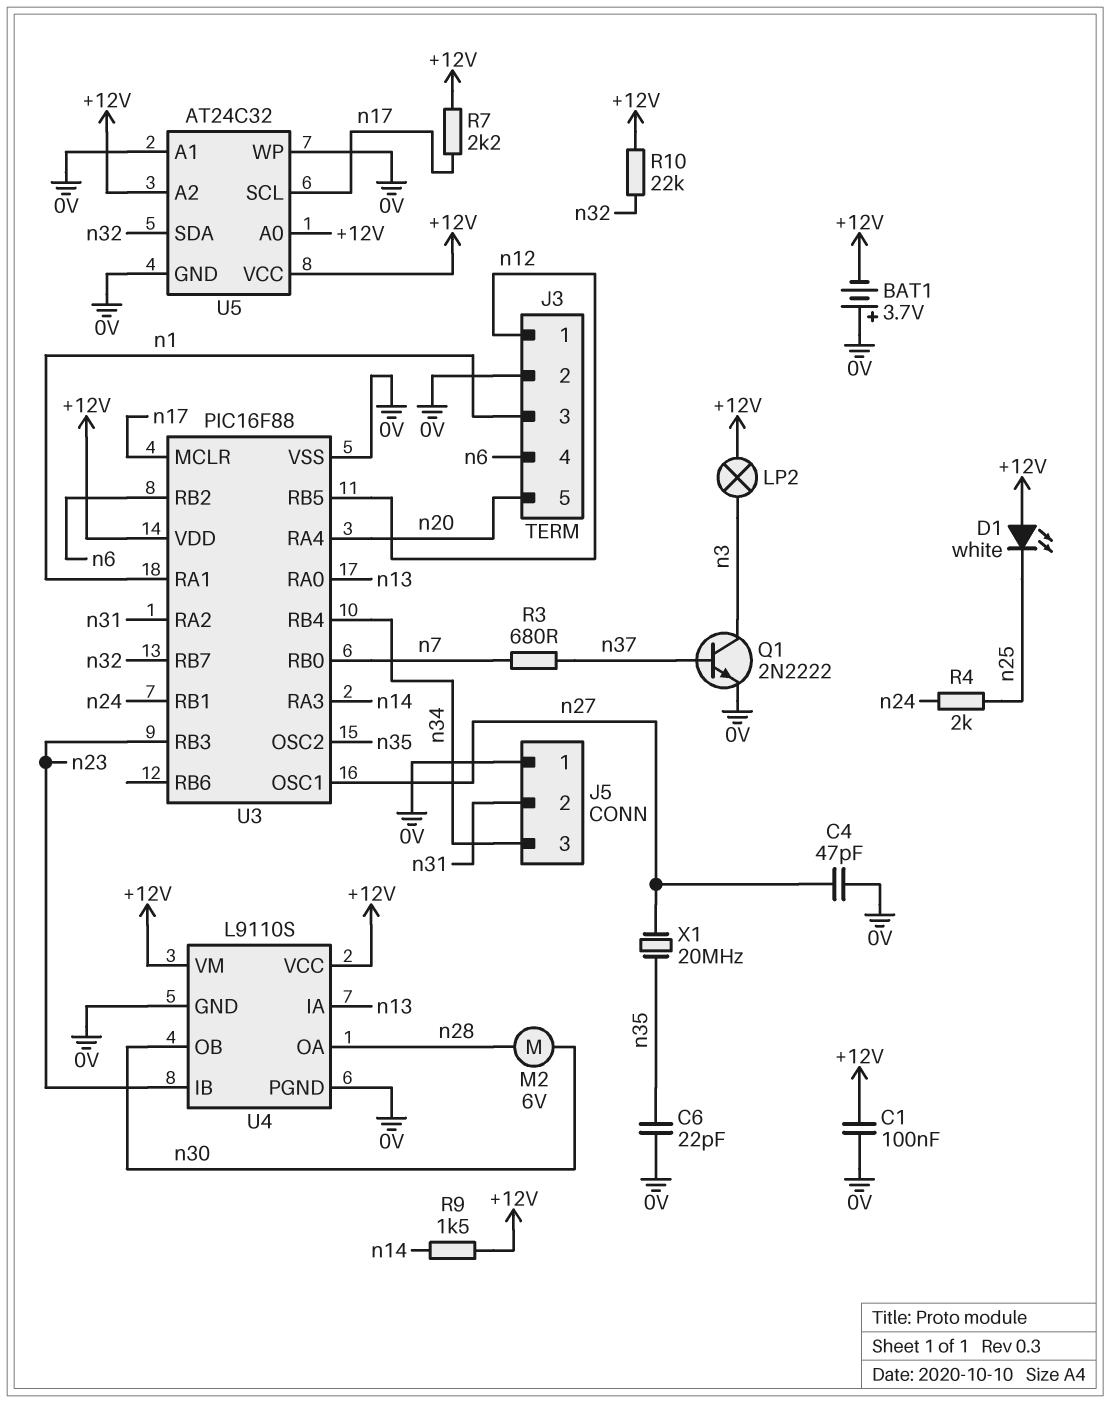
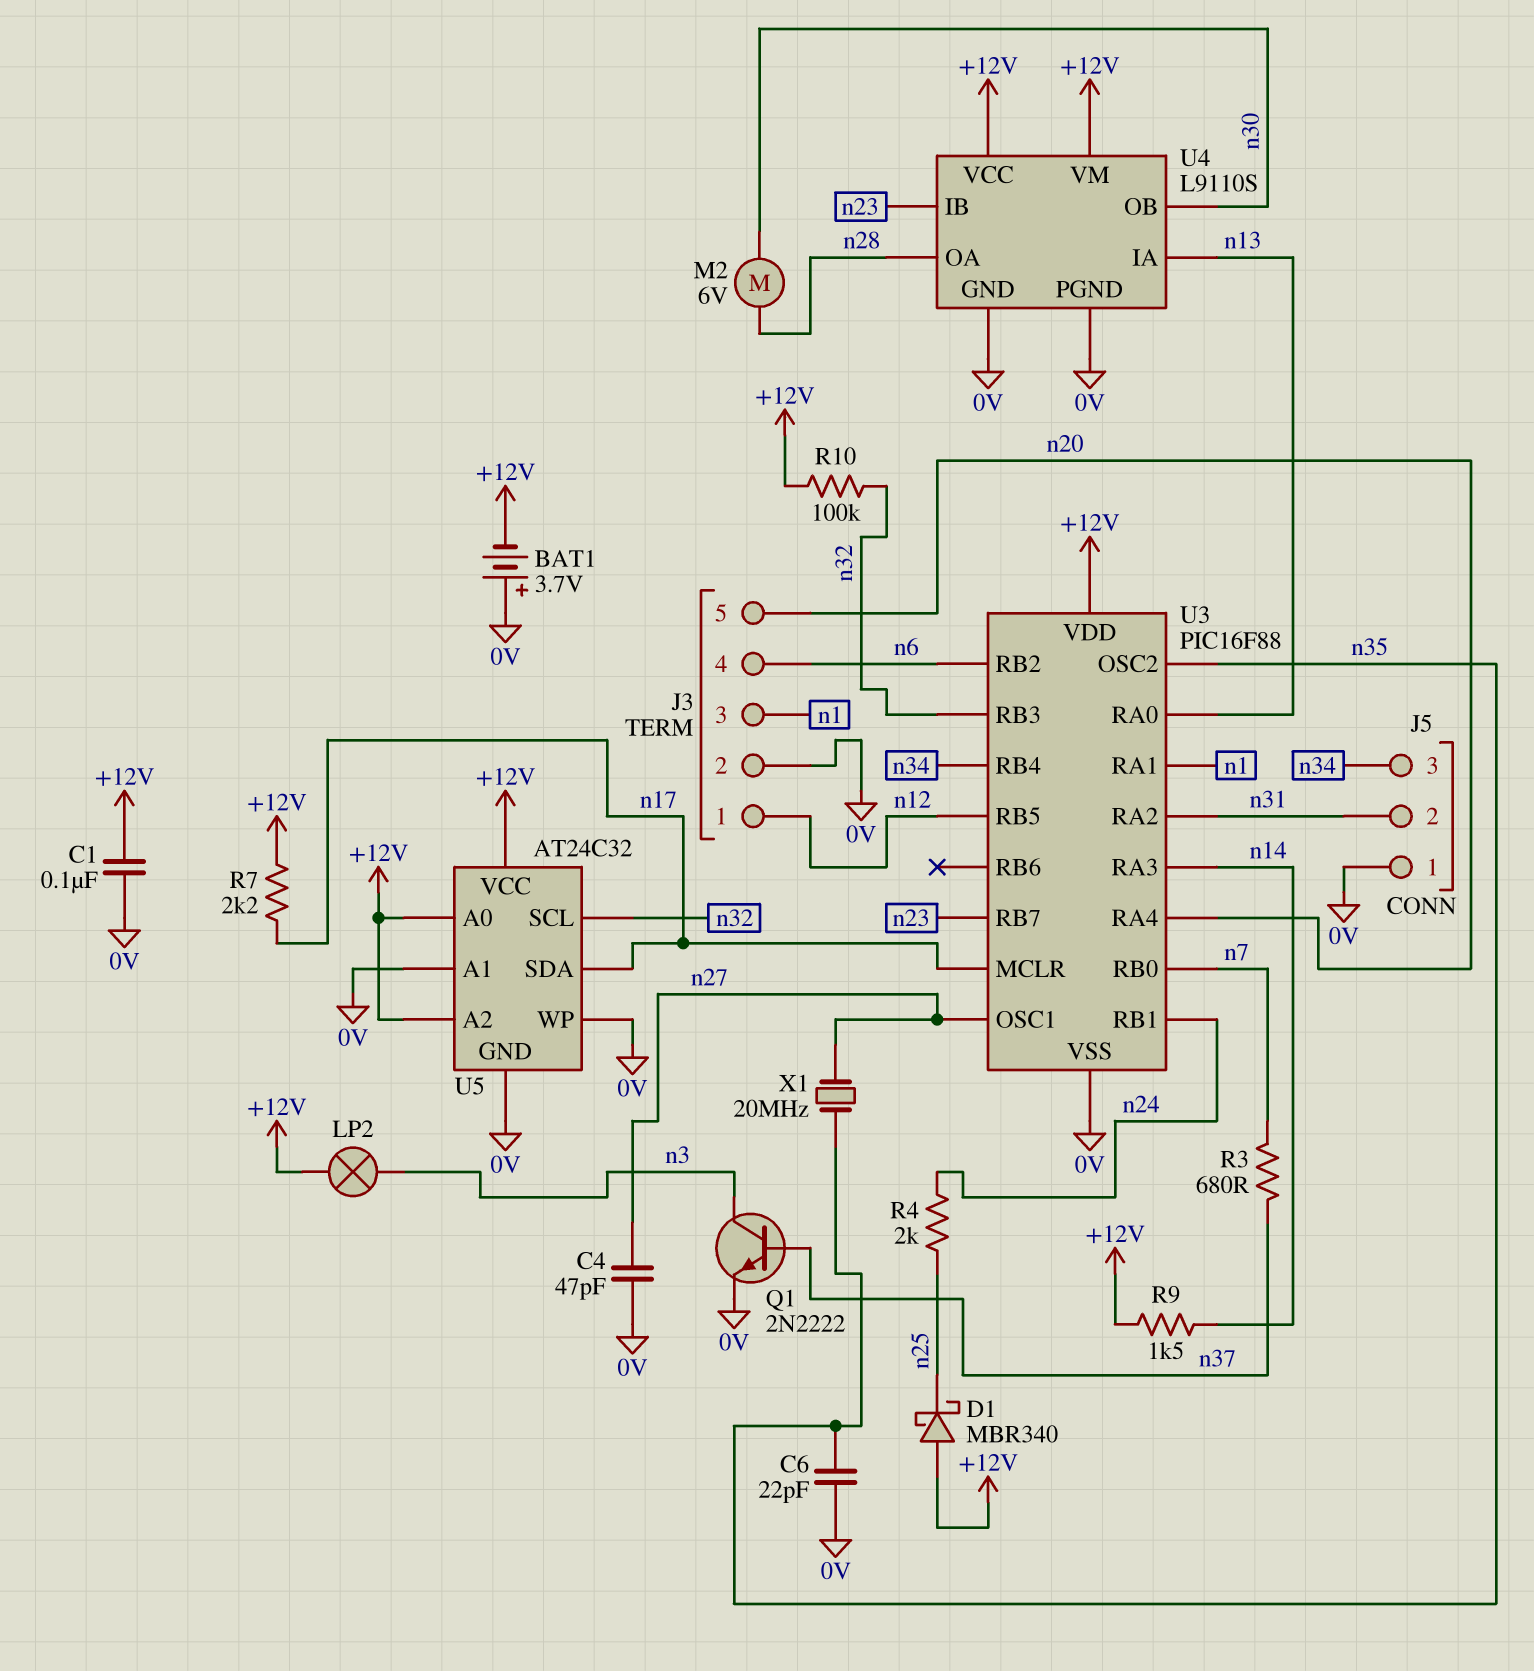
D1: LED white (A +12V, K n25) -> schottky MBR340 (A +12V, K n25)
R10: 22k (+12V, n32) -> 100k (+12V, n32)
U3 pin RB3: n23 -> n32
U3 pin RB7: n32 -> n23
U5 pin SCL: n17 -> n32
U5 pin SDA: n32 -> n17

